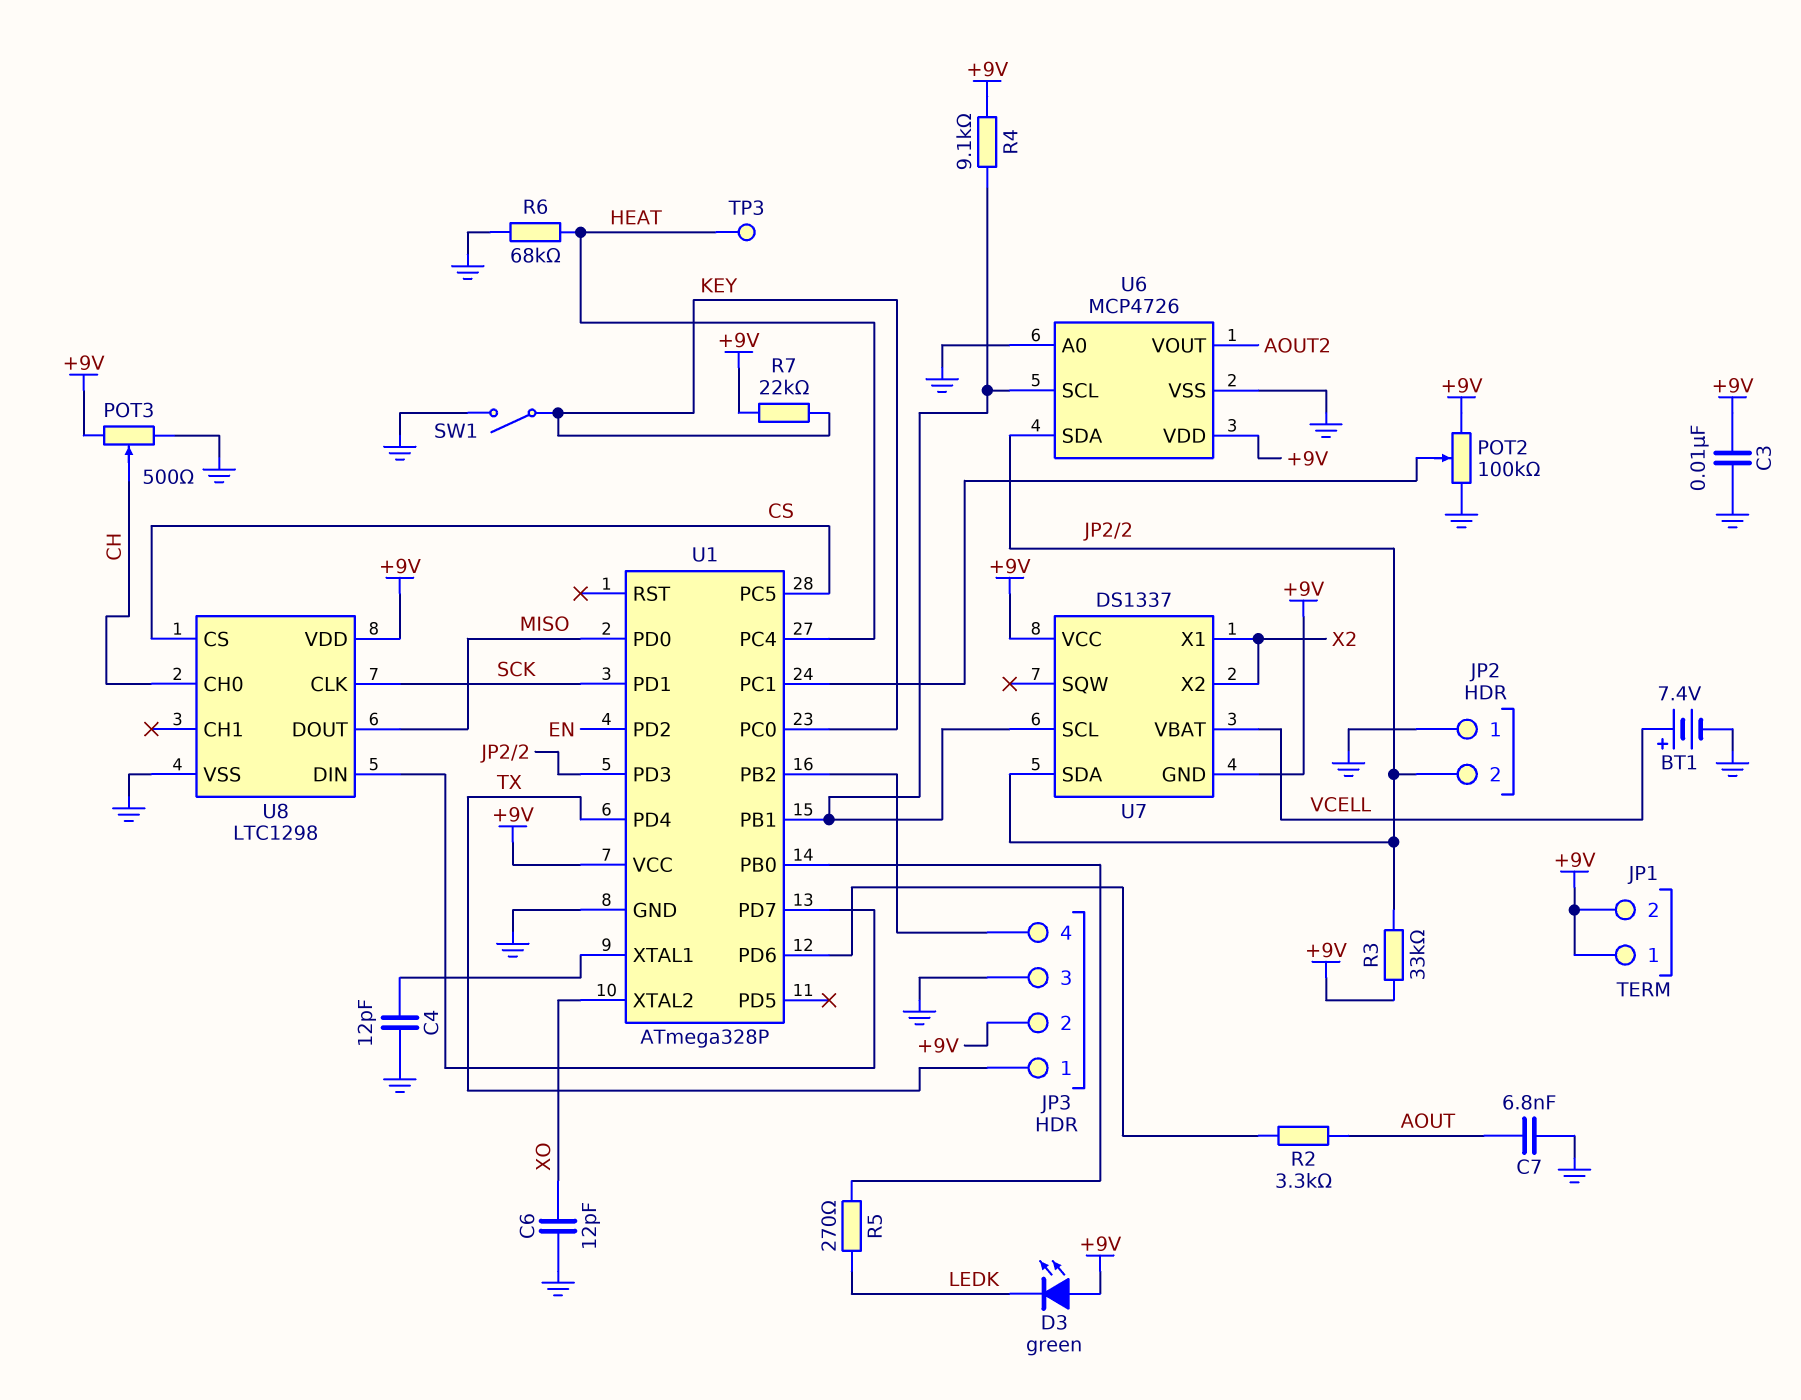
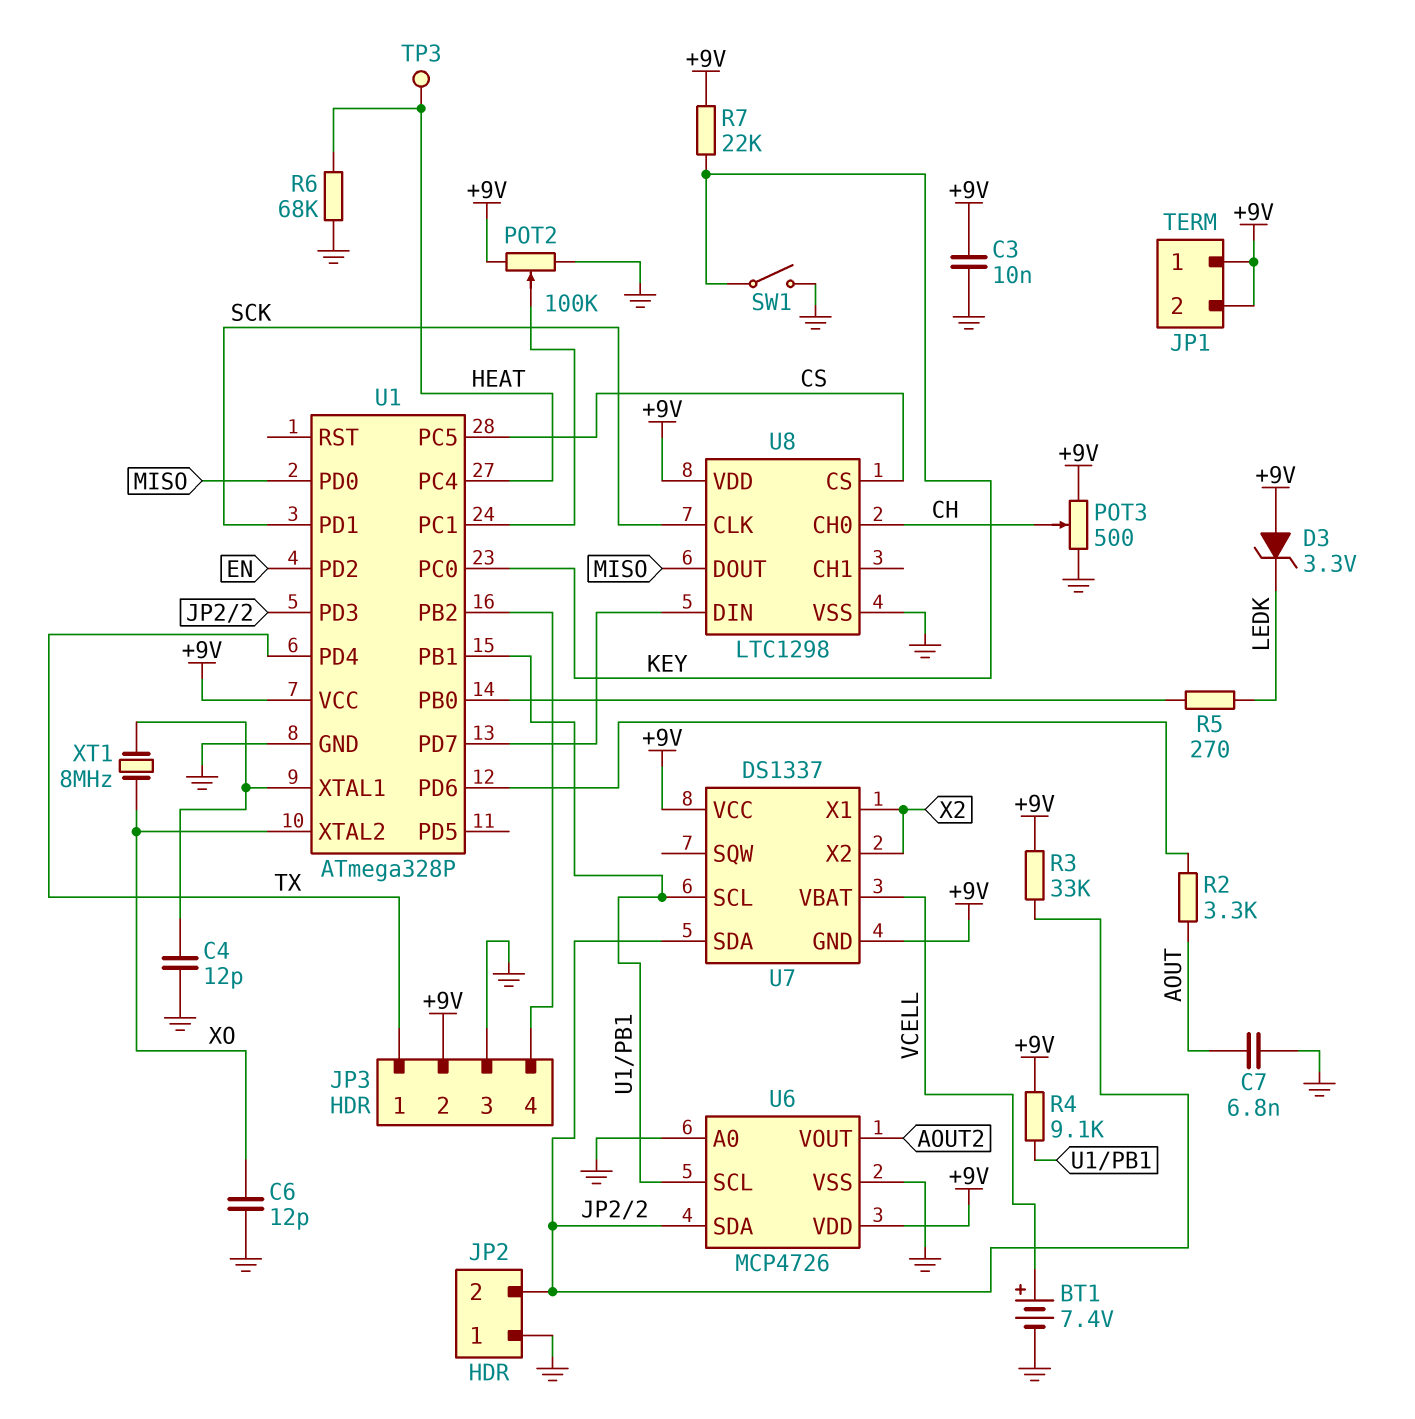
D3: LED green (A +9V, K LEDK) -> zener 3.3V (A +9V, K LEDK)
XT1: none -> 8MHz (U1/XTAL1, XO)

